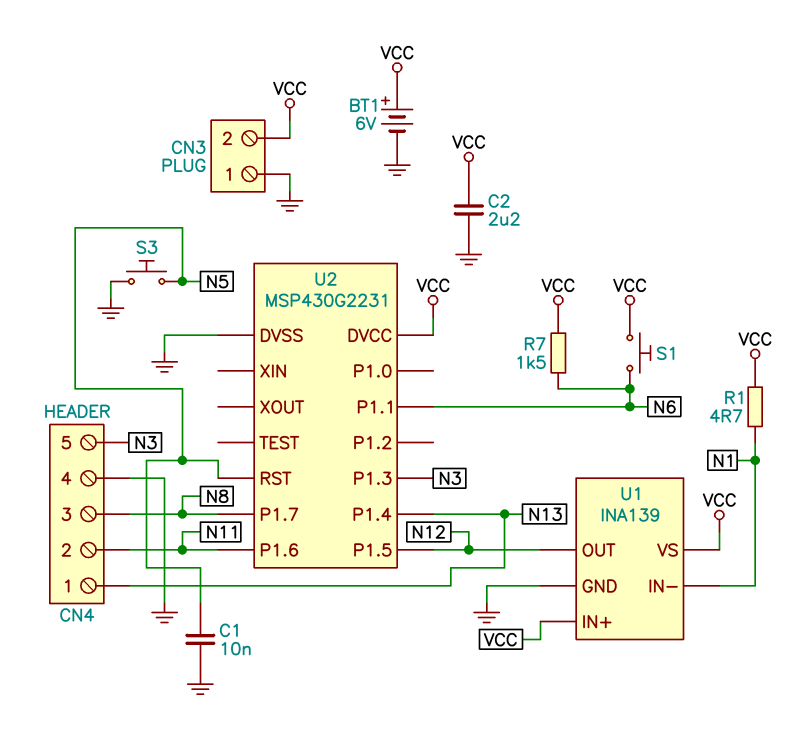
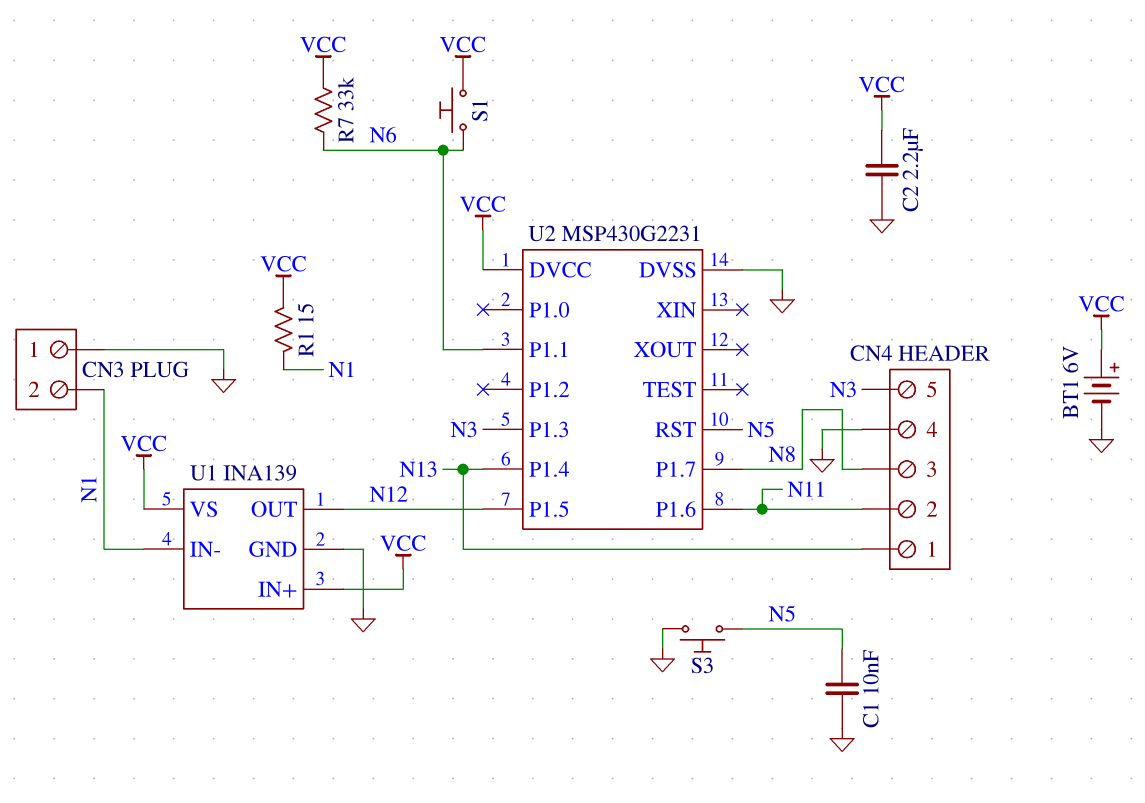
CN3 pin 2: VCC -> N1
R1: 4.7 (N1, VCC) -> 15 (N1, VCC)
R7: 1.5k (N6, VCC) -> 33k (N6, VCC)

